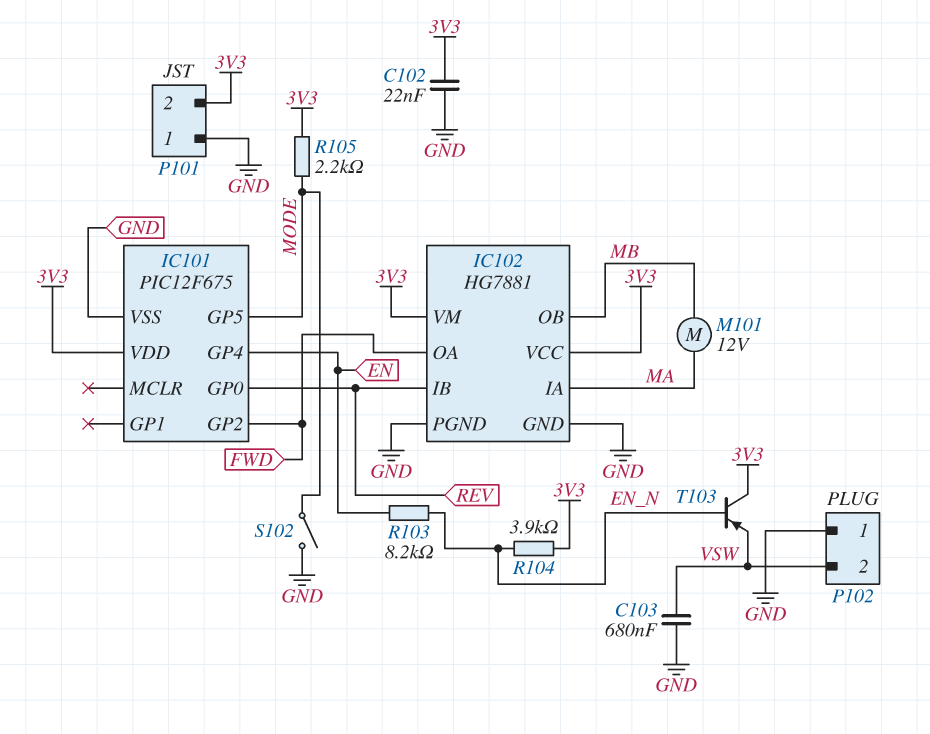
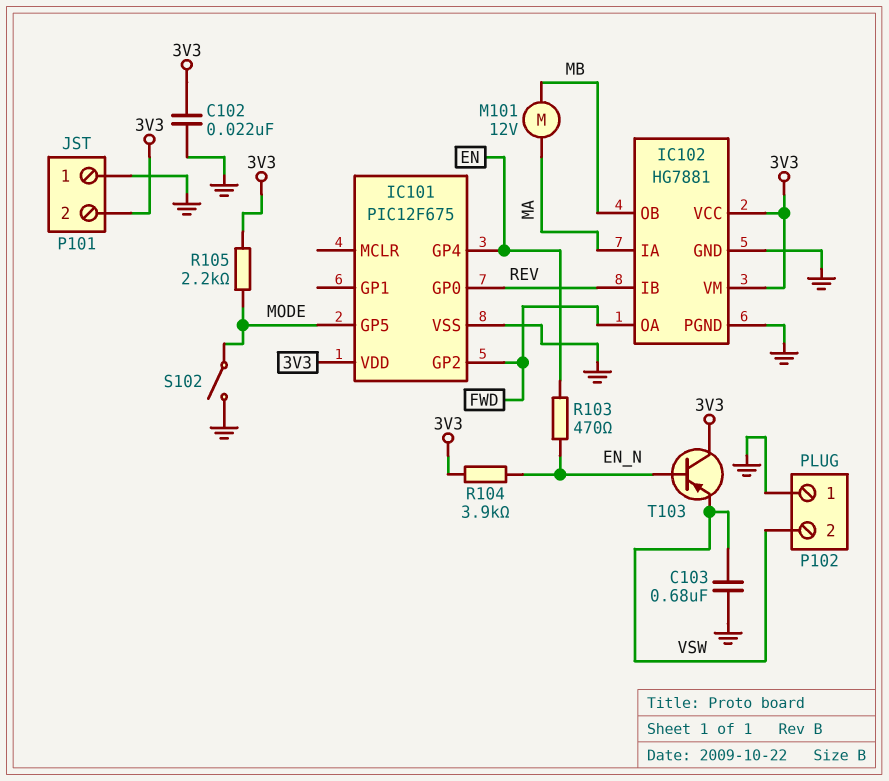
R103: 8.2k (EN, EN_N) -> 470 (EN, EN_N)

